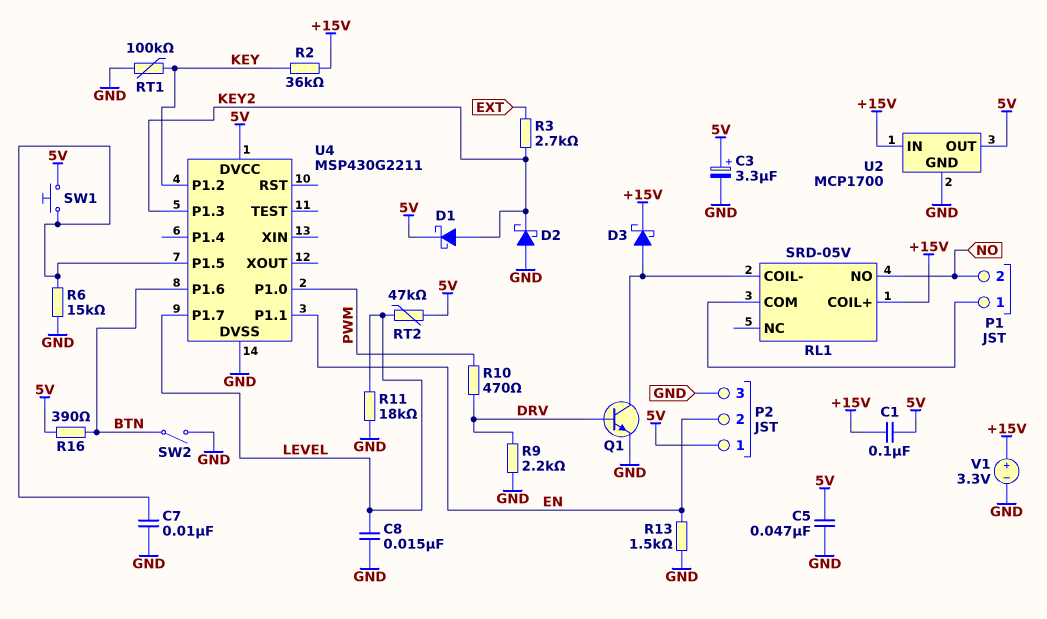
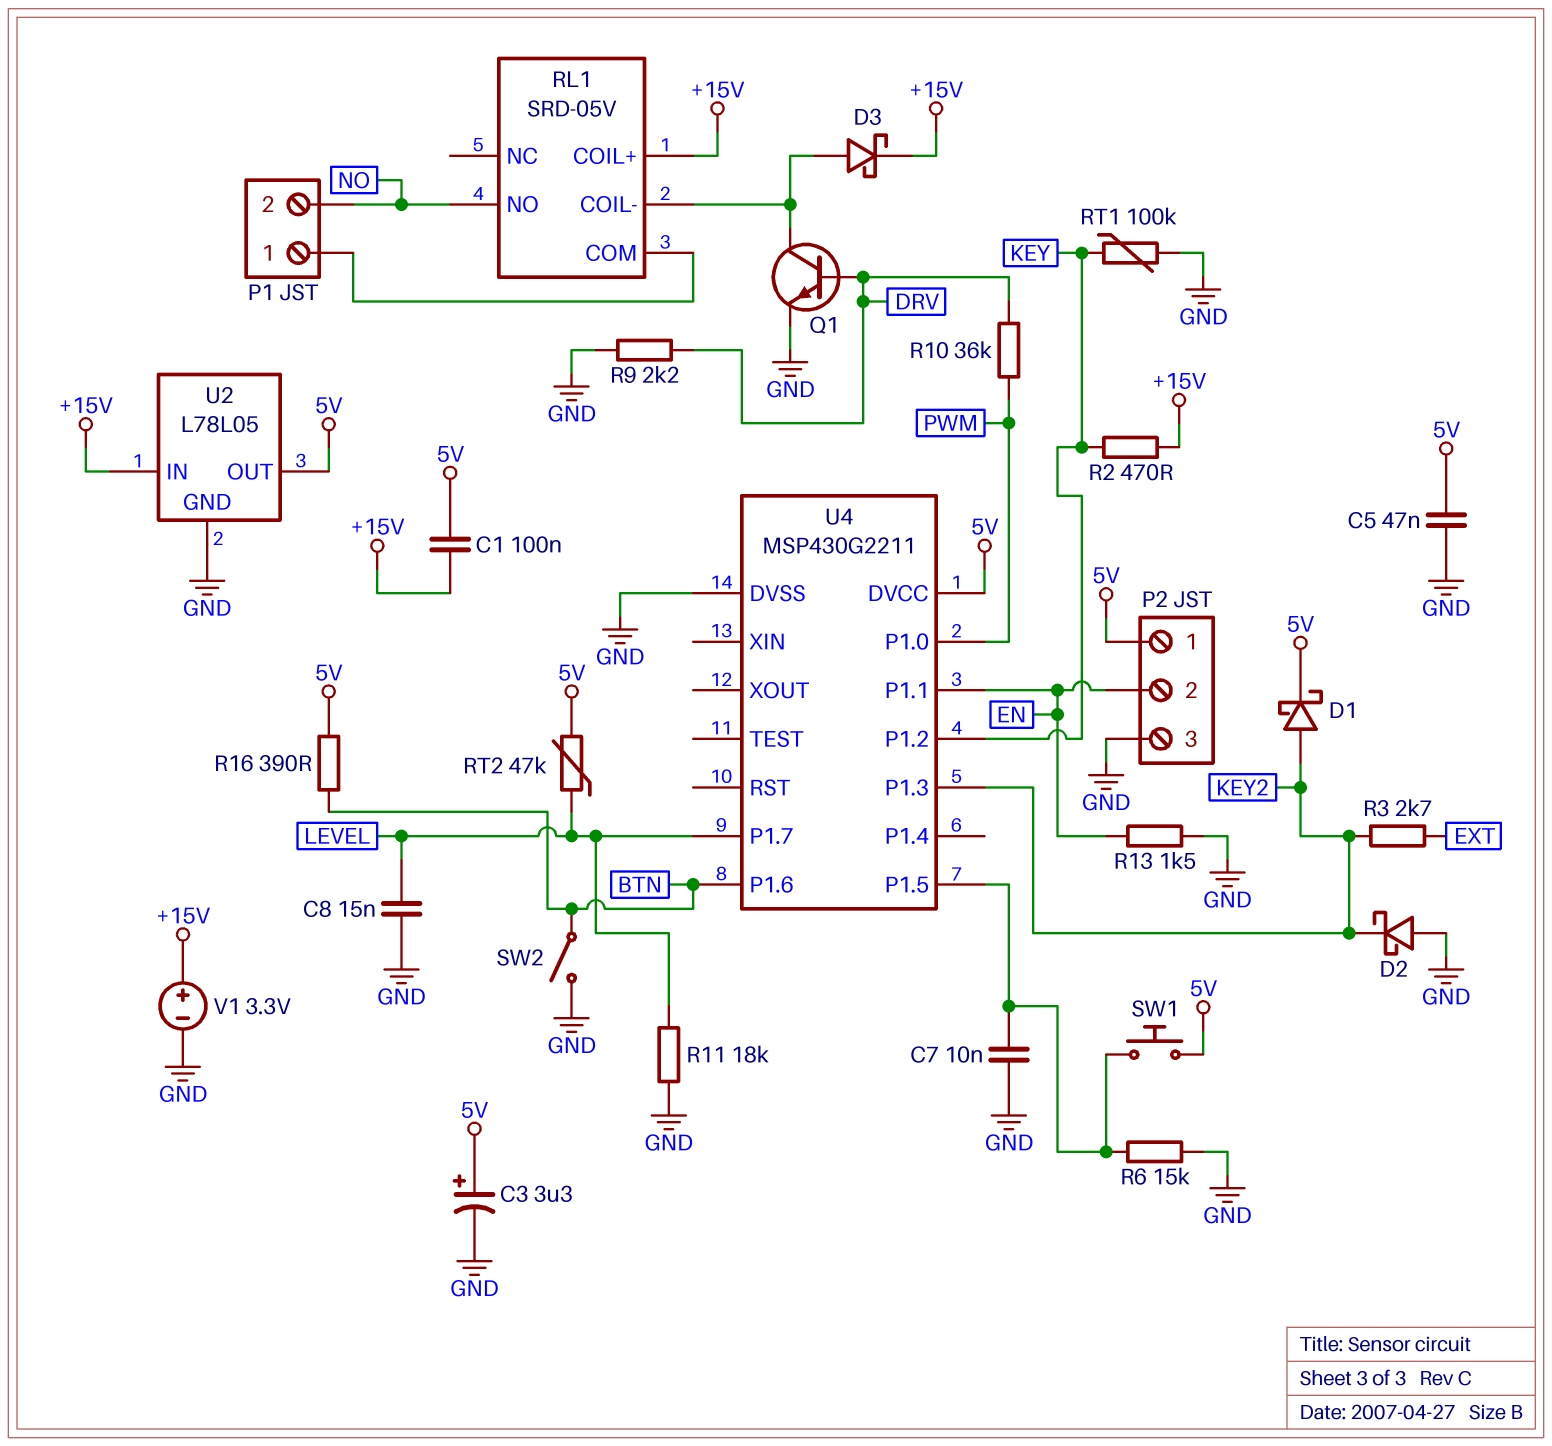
R2: 36k (+15V, KEY) -> 470 (+15V, KEY)
R10: 470 (DRV, PWM) -> 36k (DRV, PWM)
U2: MCP1700 -> L78L05

